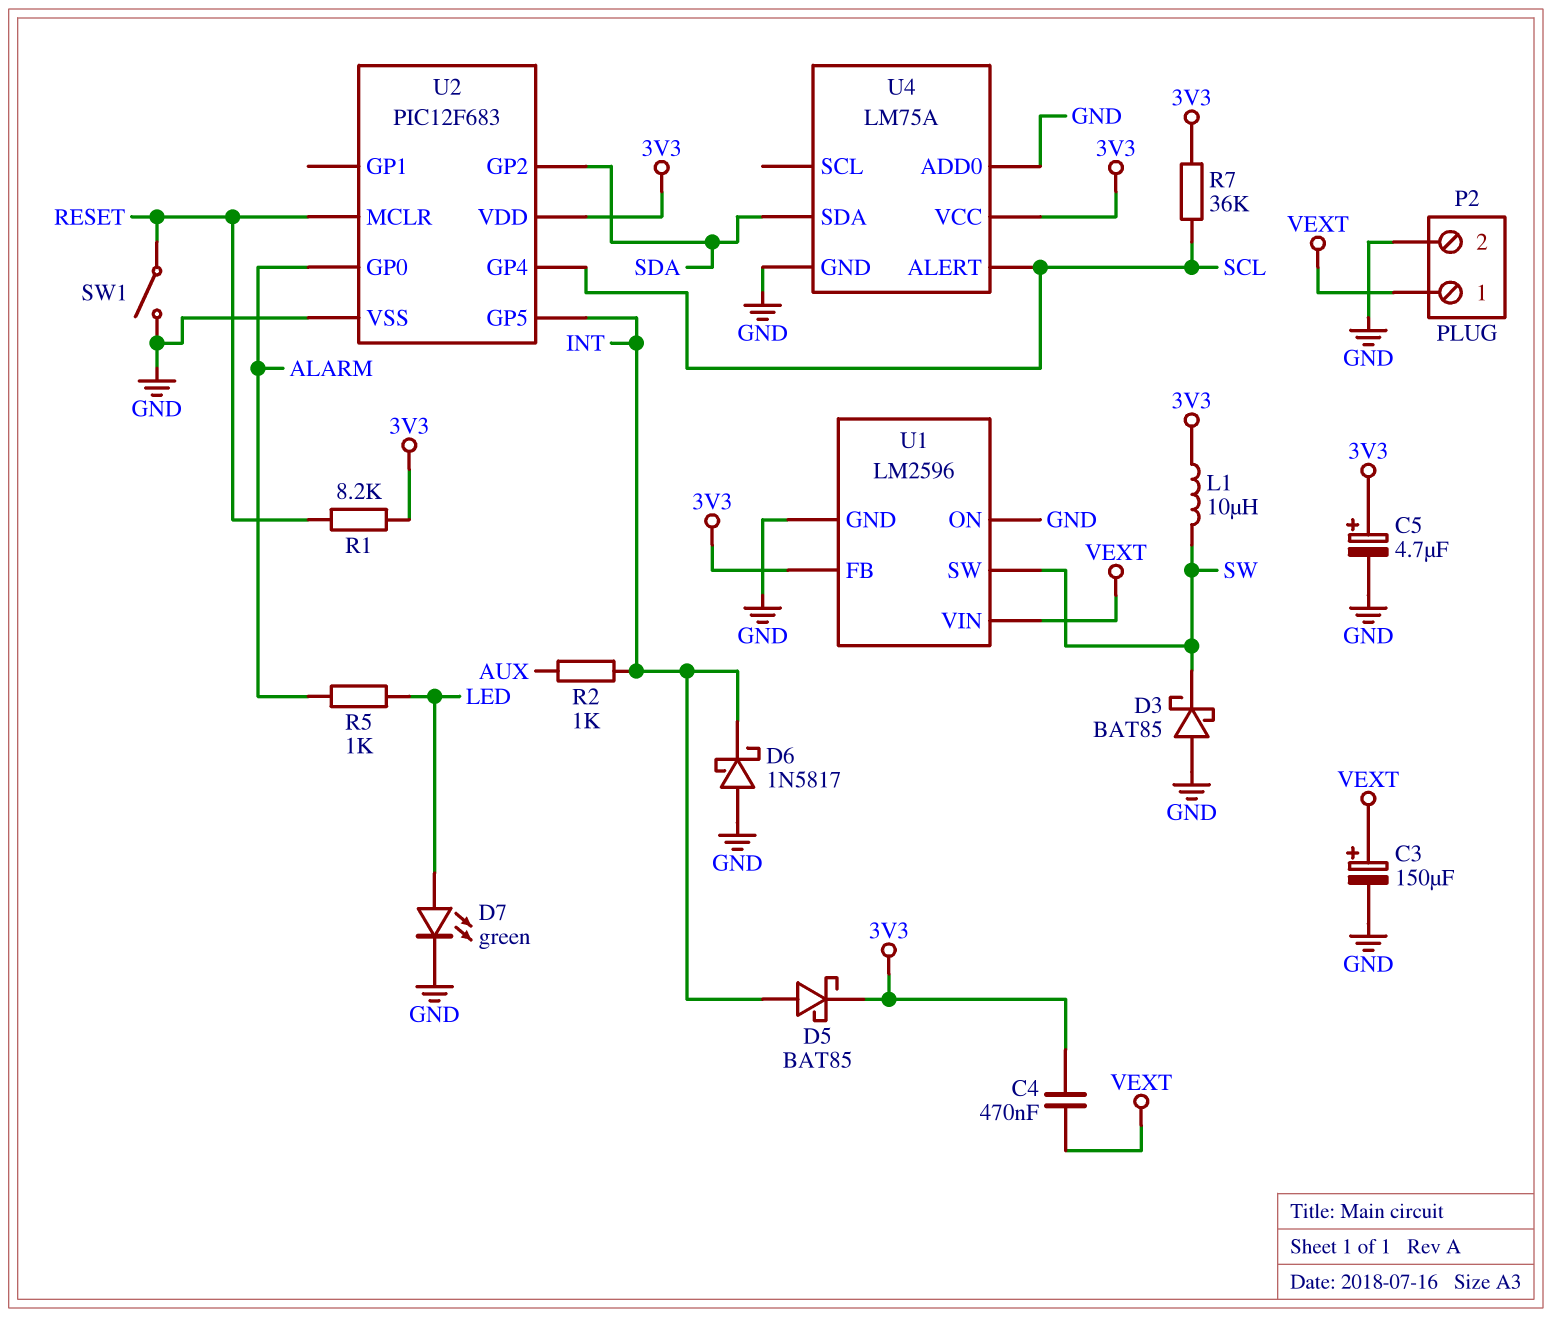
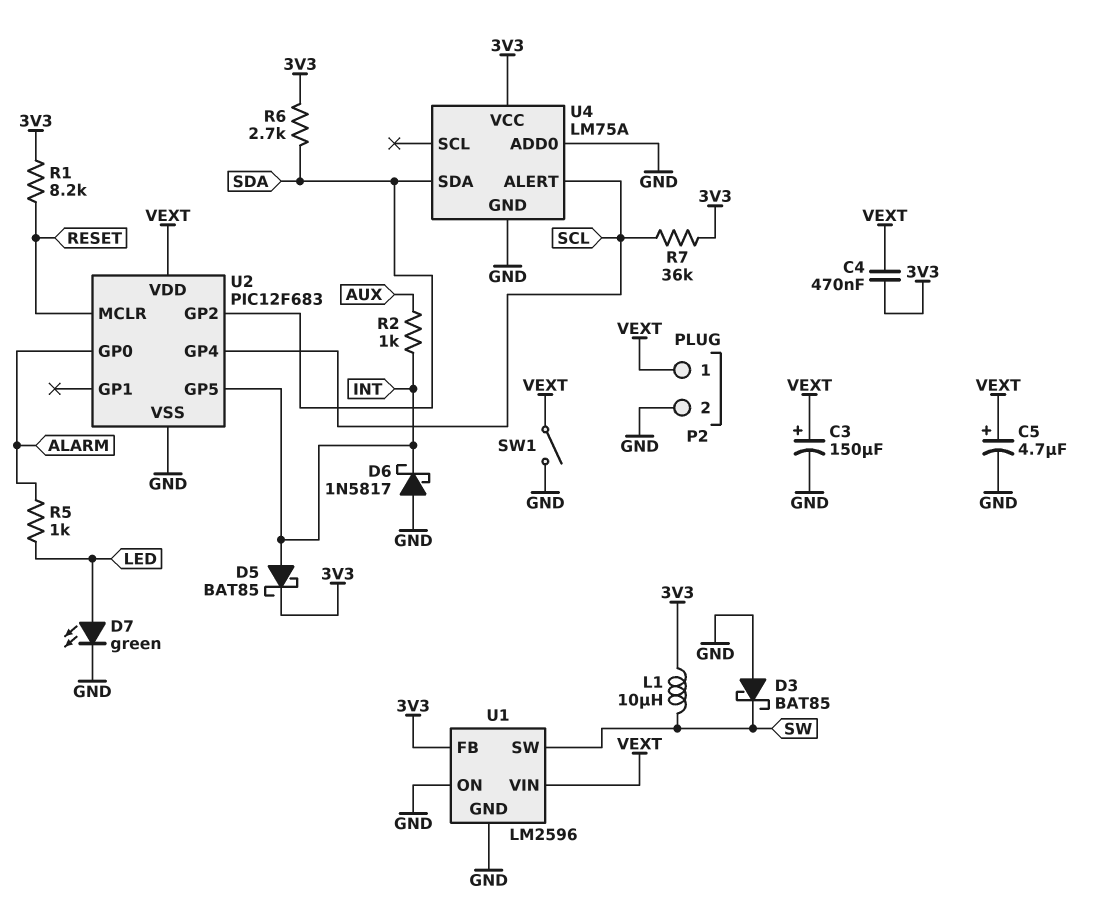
C5: 4.7uF (plus 3V3, minus GND) -> 4.7uF (plus VEXT, minus GND)
R6: none -> 2.7k (3V3, SDA)
SW1: switch (GND, RESET) -> switch (GND, VEXT)
U2 pin VDD: 3V3 -> VEXT

